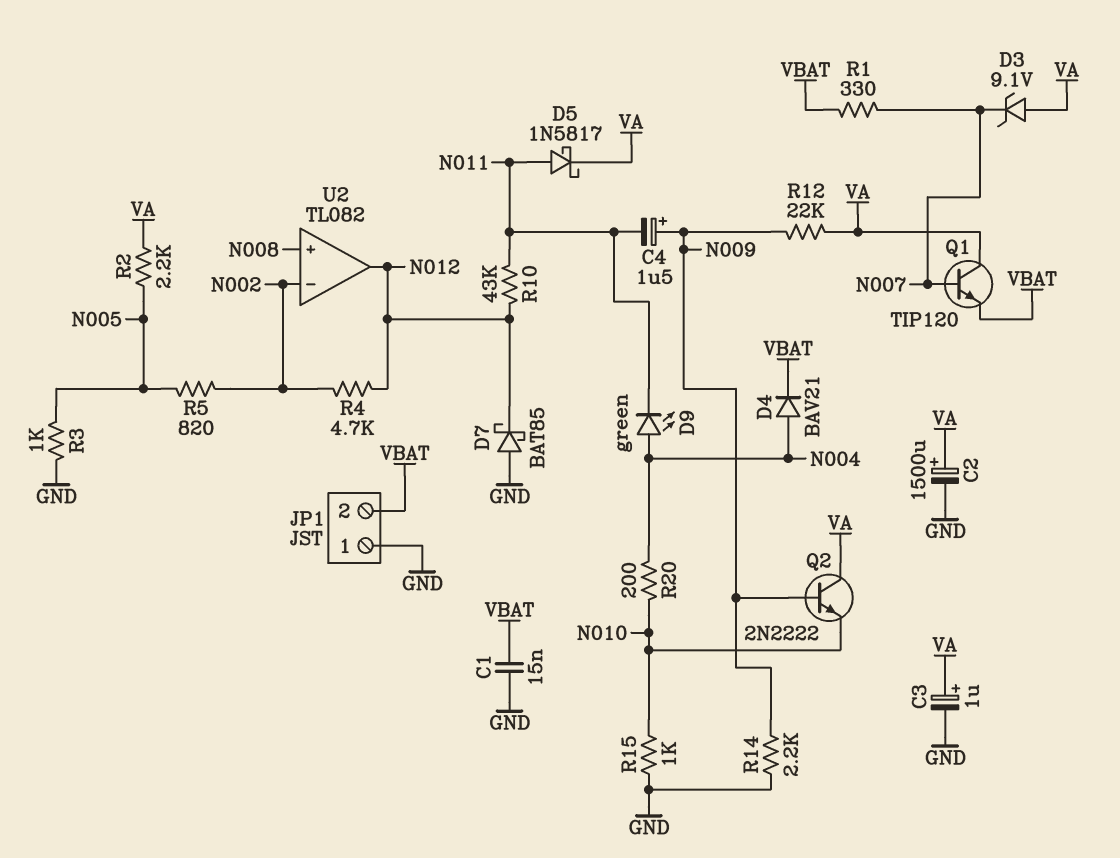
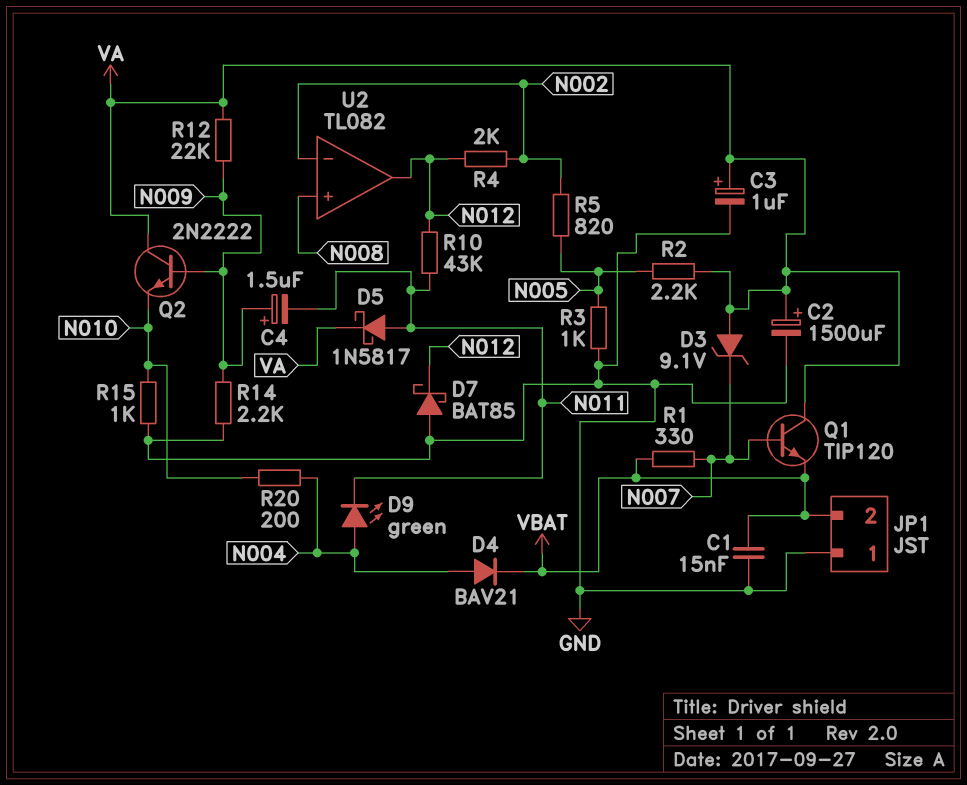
R4: 4.7k (N002, N012) -> 2k (N002, N012)

